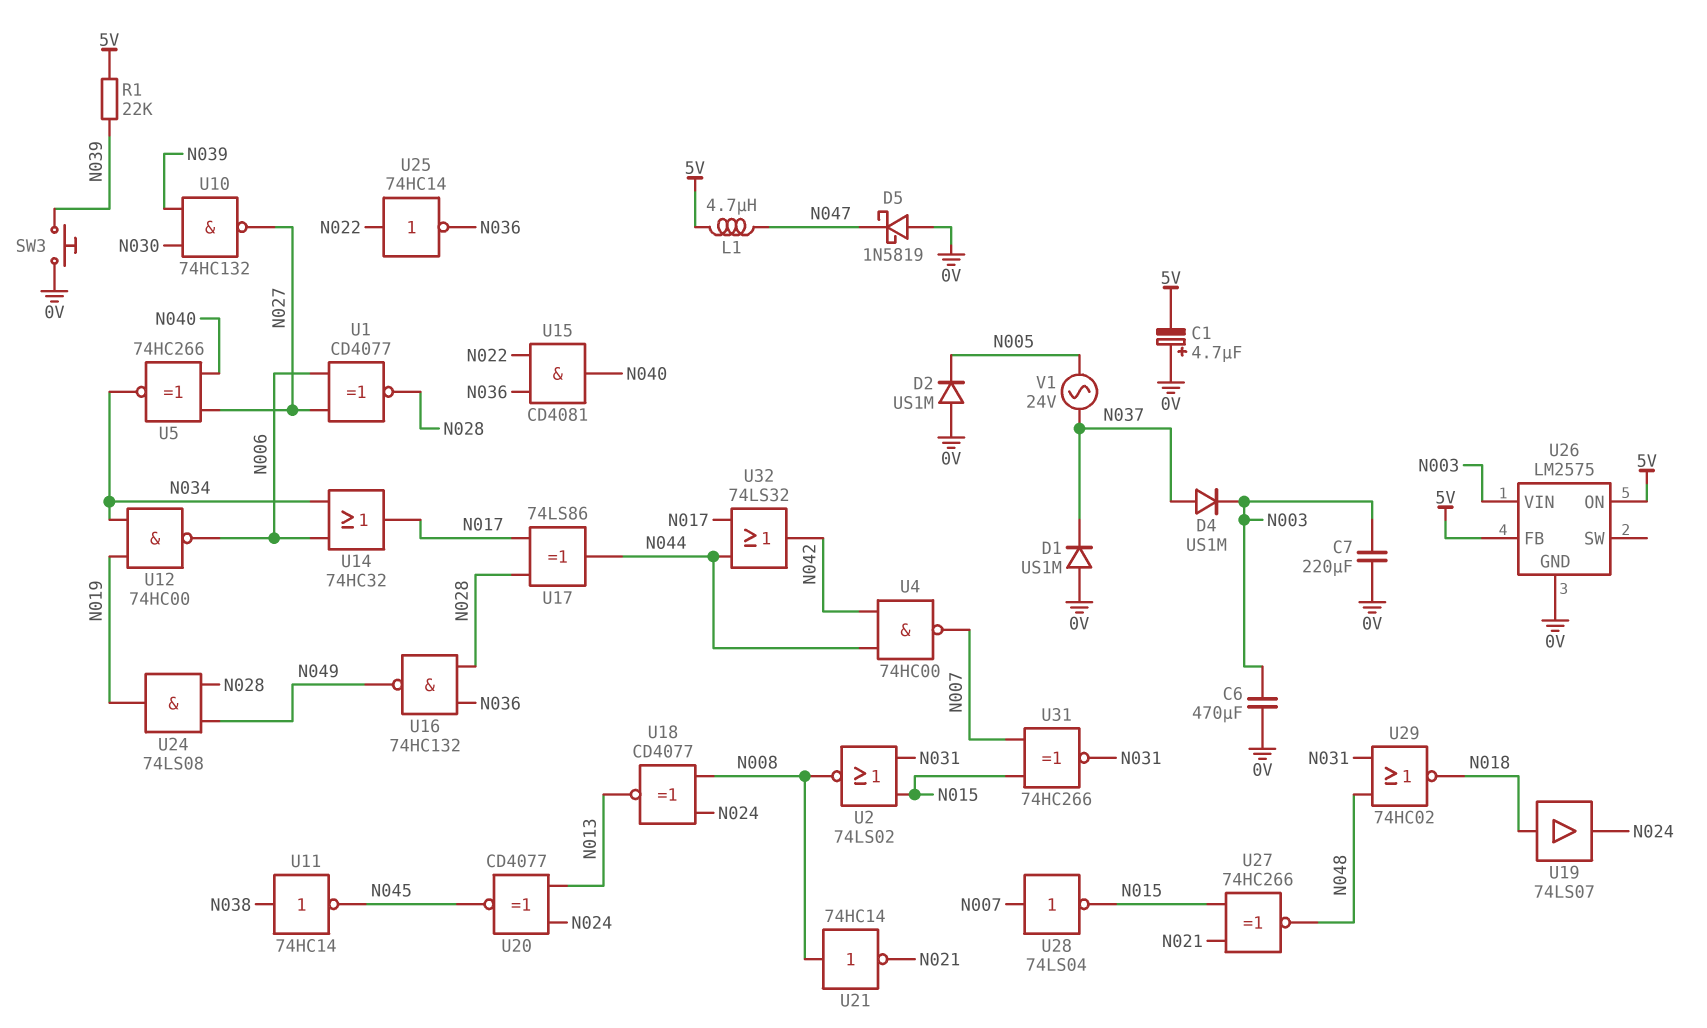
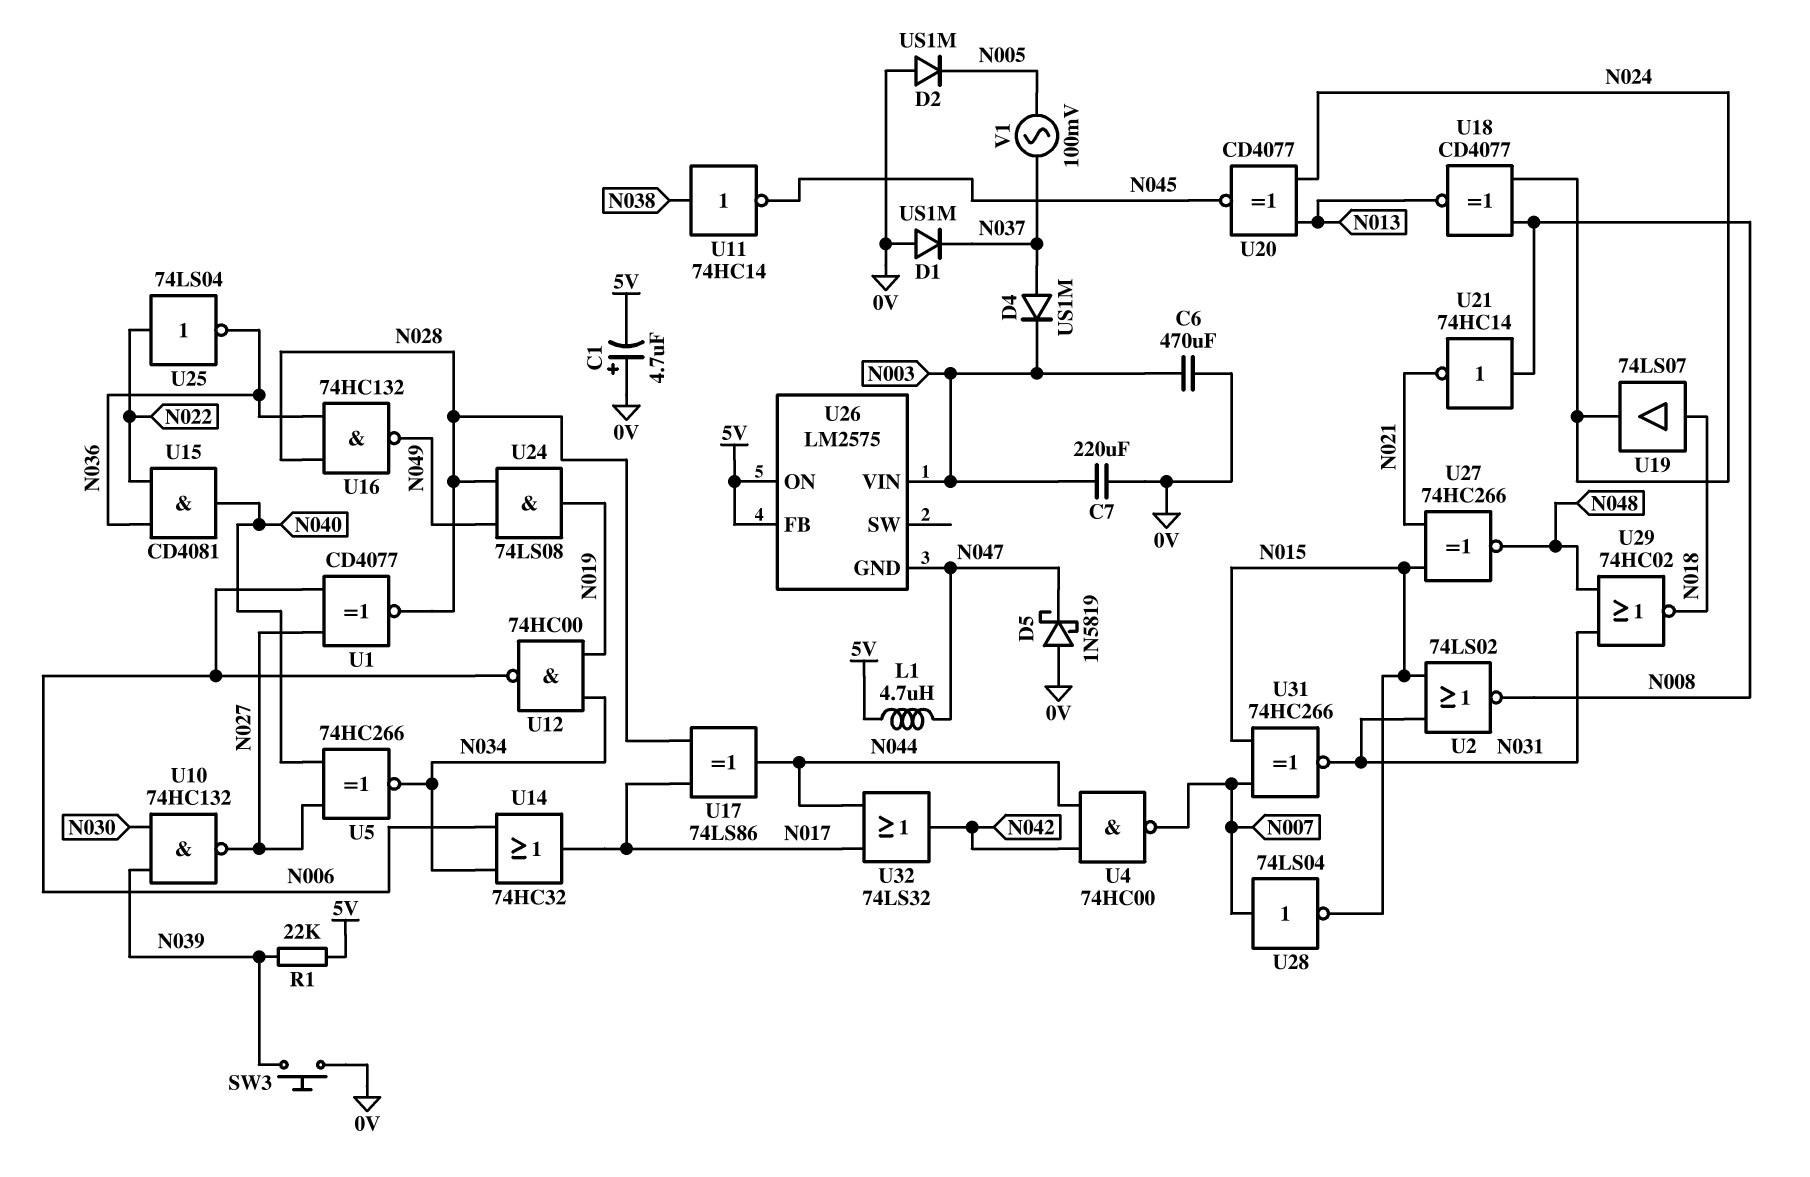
U25: NOT 74HC14 (in N022, out N036) -> NOT 74LS04 (in N022, out N036)
U26 pin GND: 0V -> N047
V1: AC 24V (N005, N037) -> AC 100mV (N005, N037)

